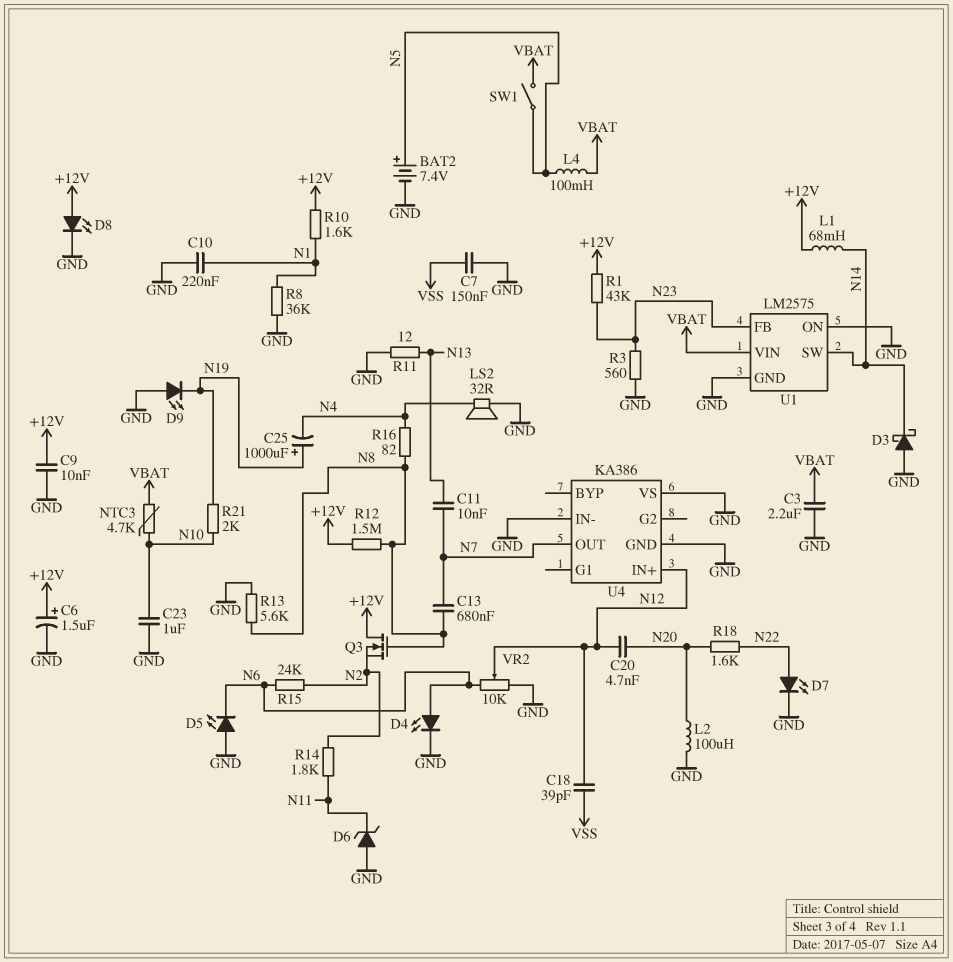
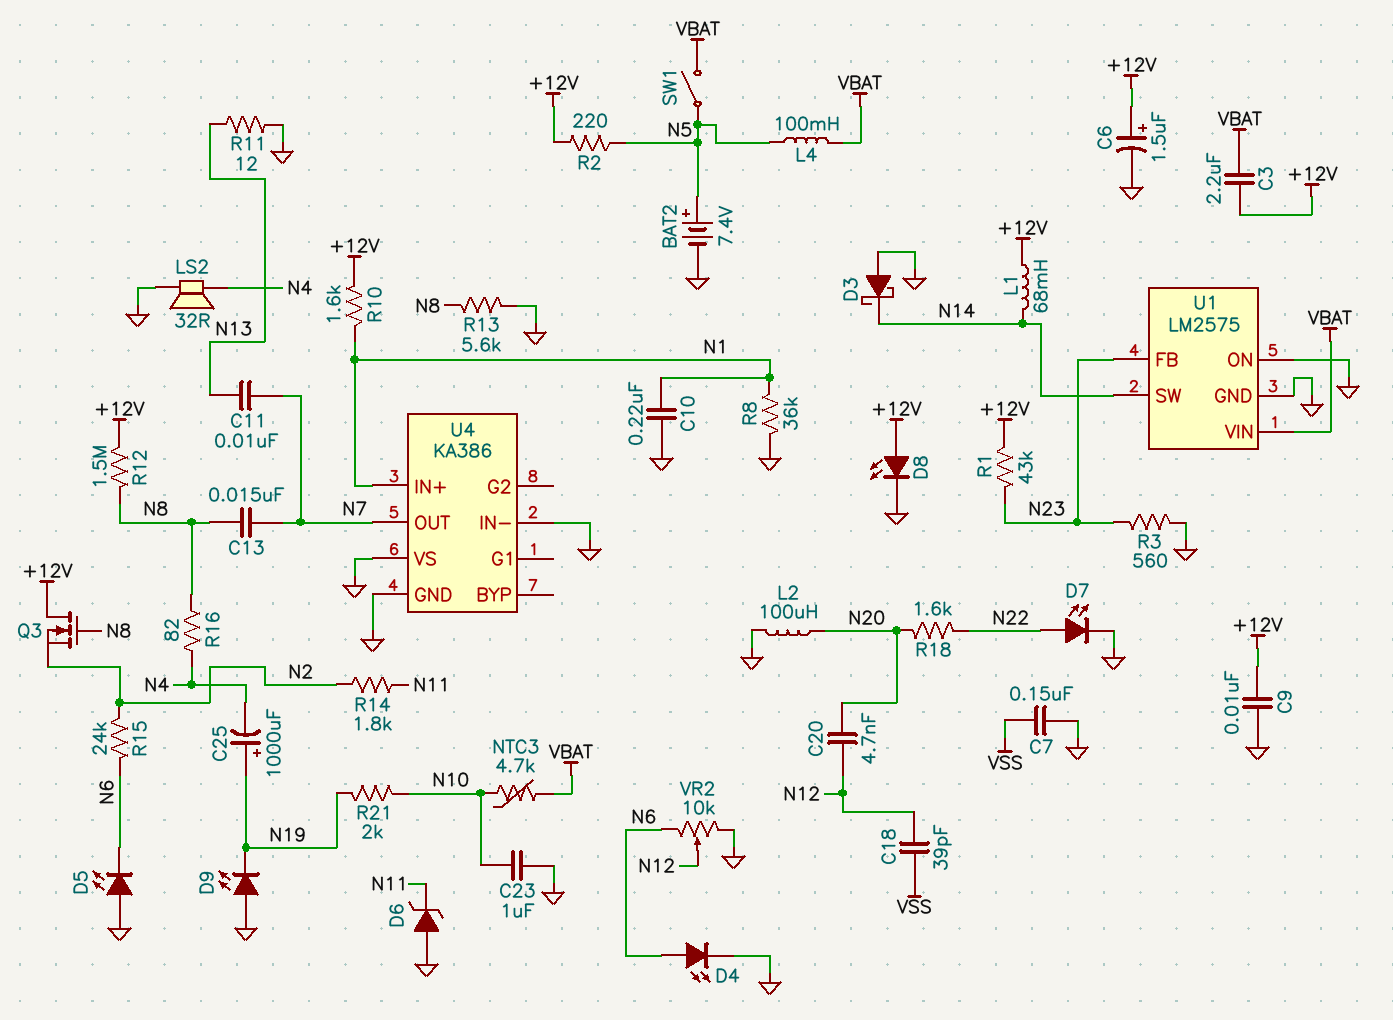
C3: 2.2uF (GND, VBAT) -> 2.2uF (+12V, VBAT)
C13: 680nF (N7, N8) -> 15nF (N7, N8)
R2: none -> 220 (+12V, N5)
U4 pin IN+: N12 -> N1

